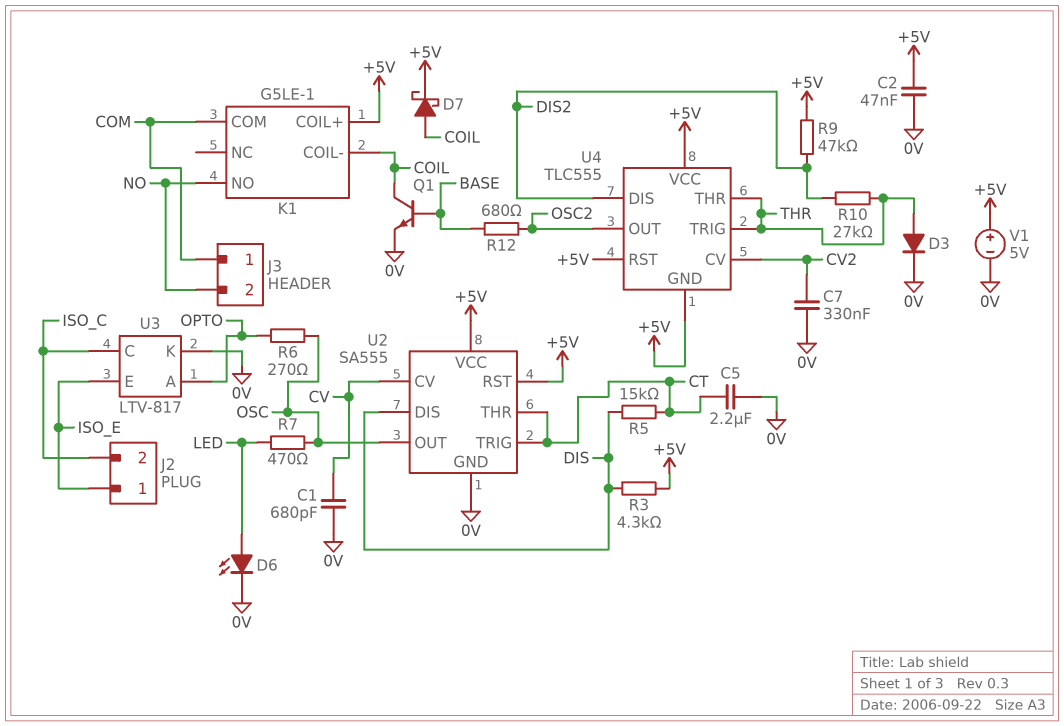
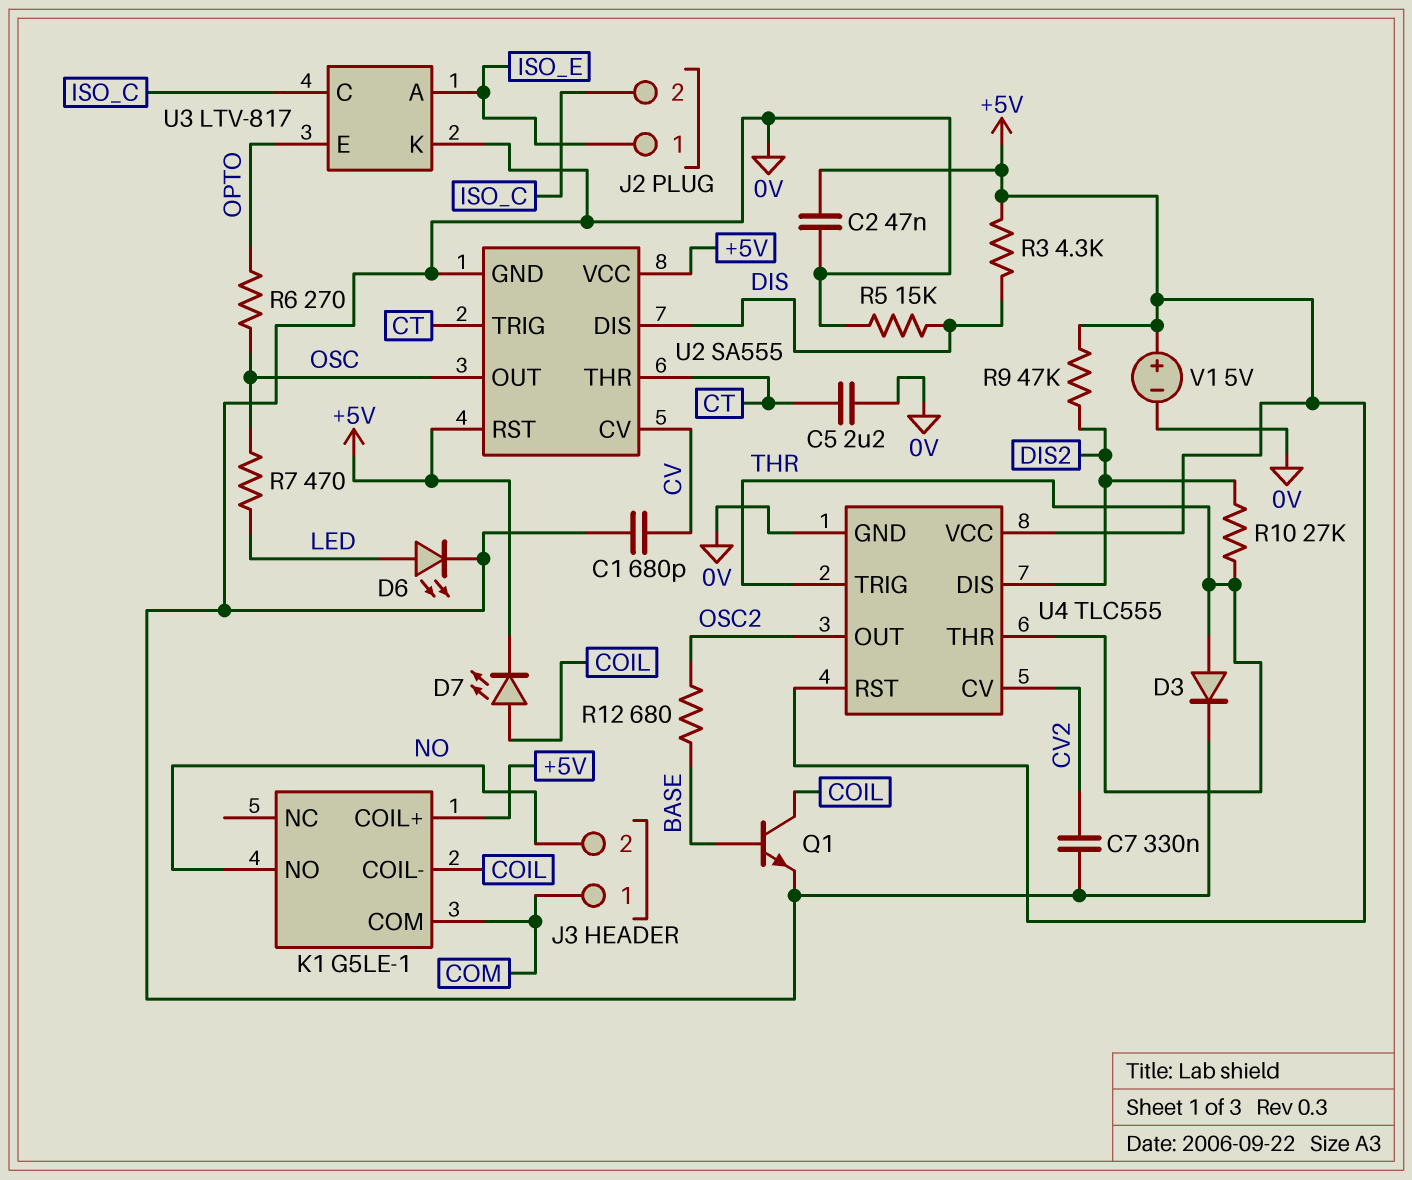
D7: schottky (A COIL, K +5V) -> LED (A COIL, K +5V)
R5: 15k (CT, DIS) -> 15k (0V, DIS)
U3 pin A: OPTO -> ISO_E
U3 pin E: ISO_E -> OPTO
U4 pin GND: +5V -> 0V

